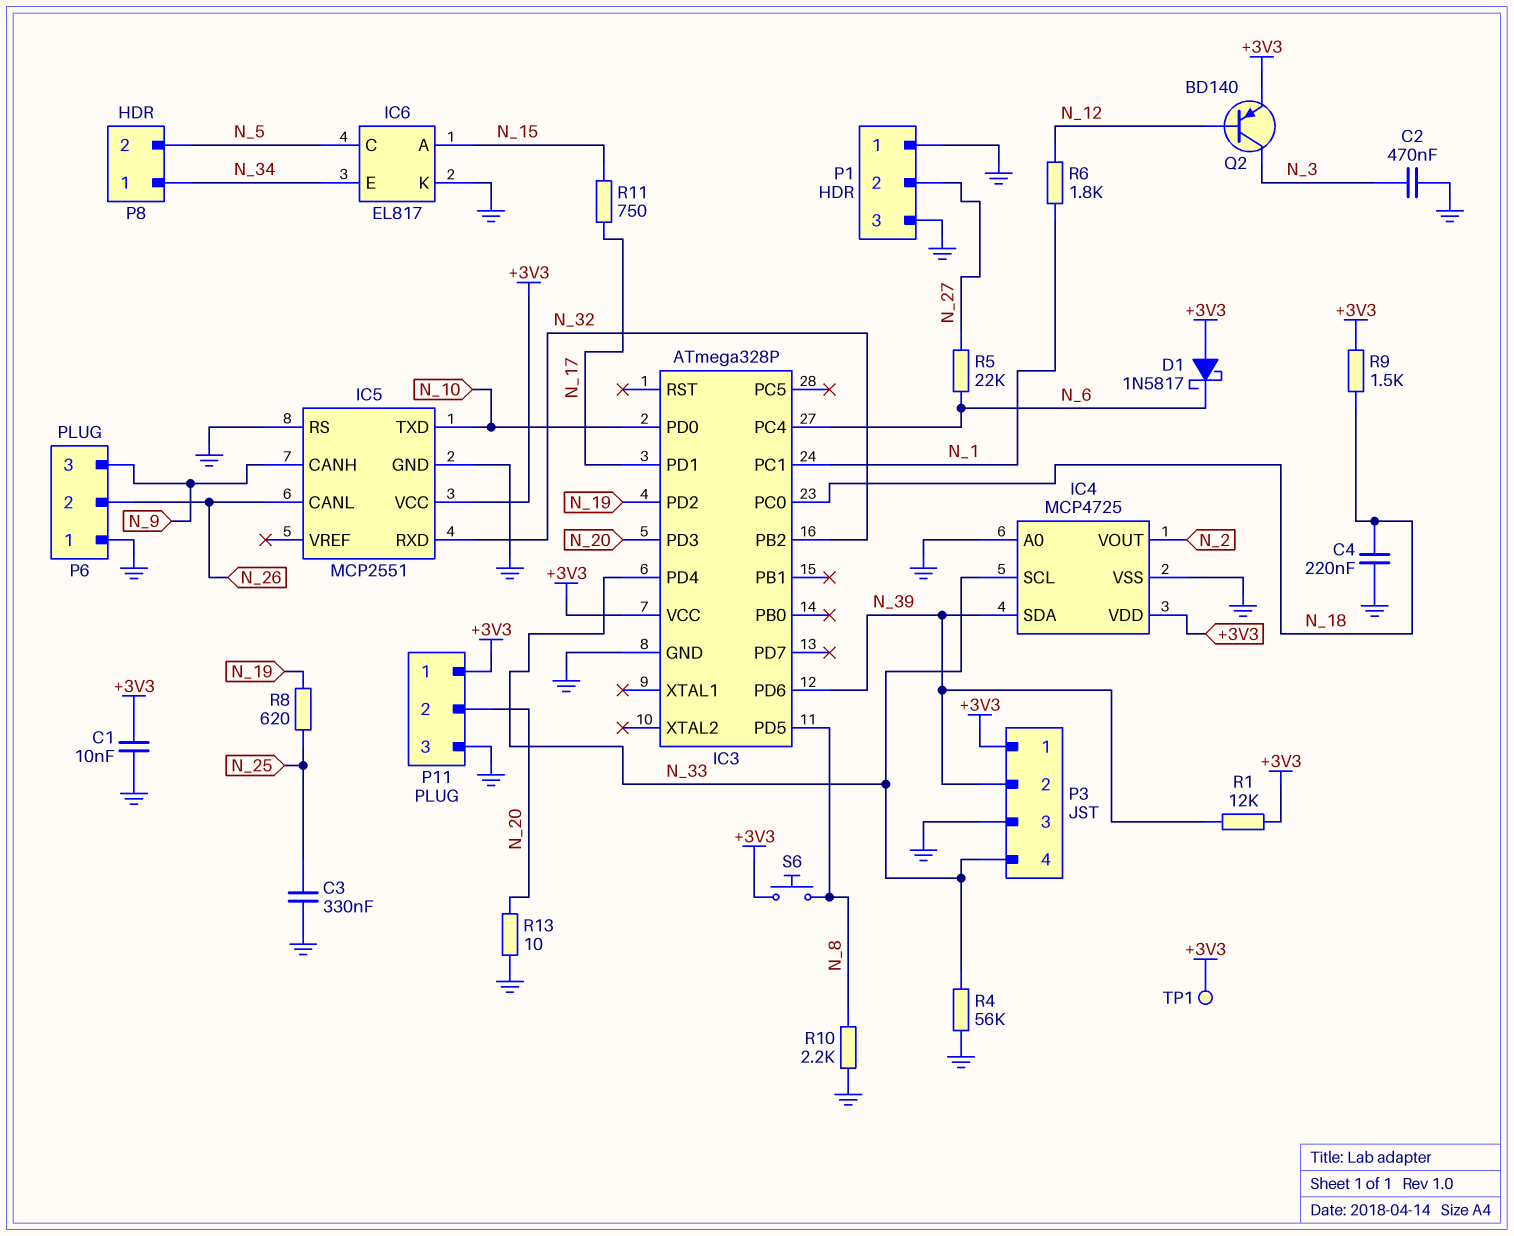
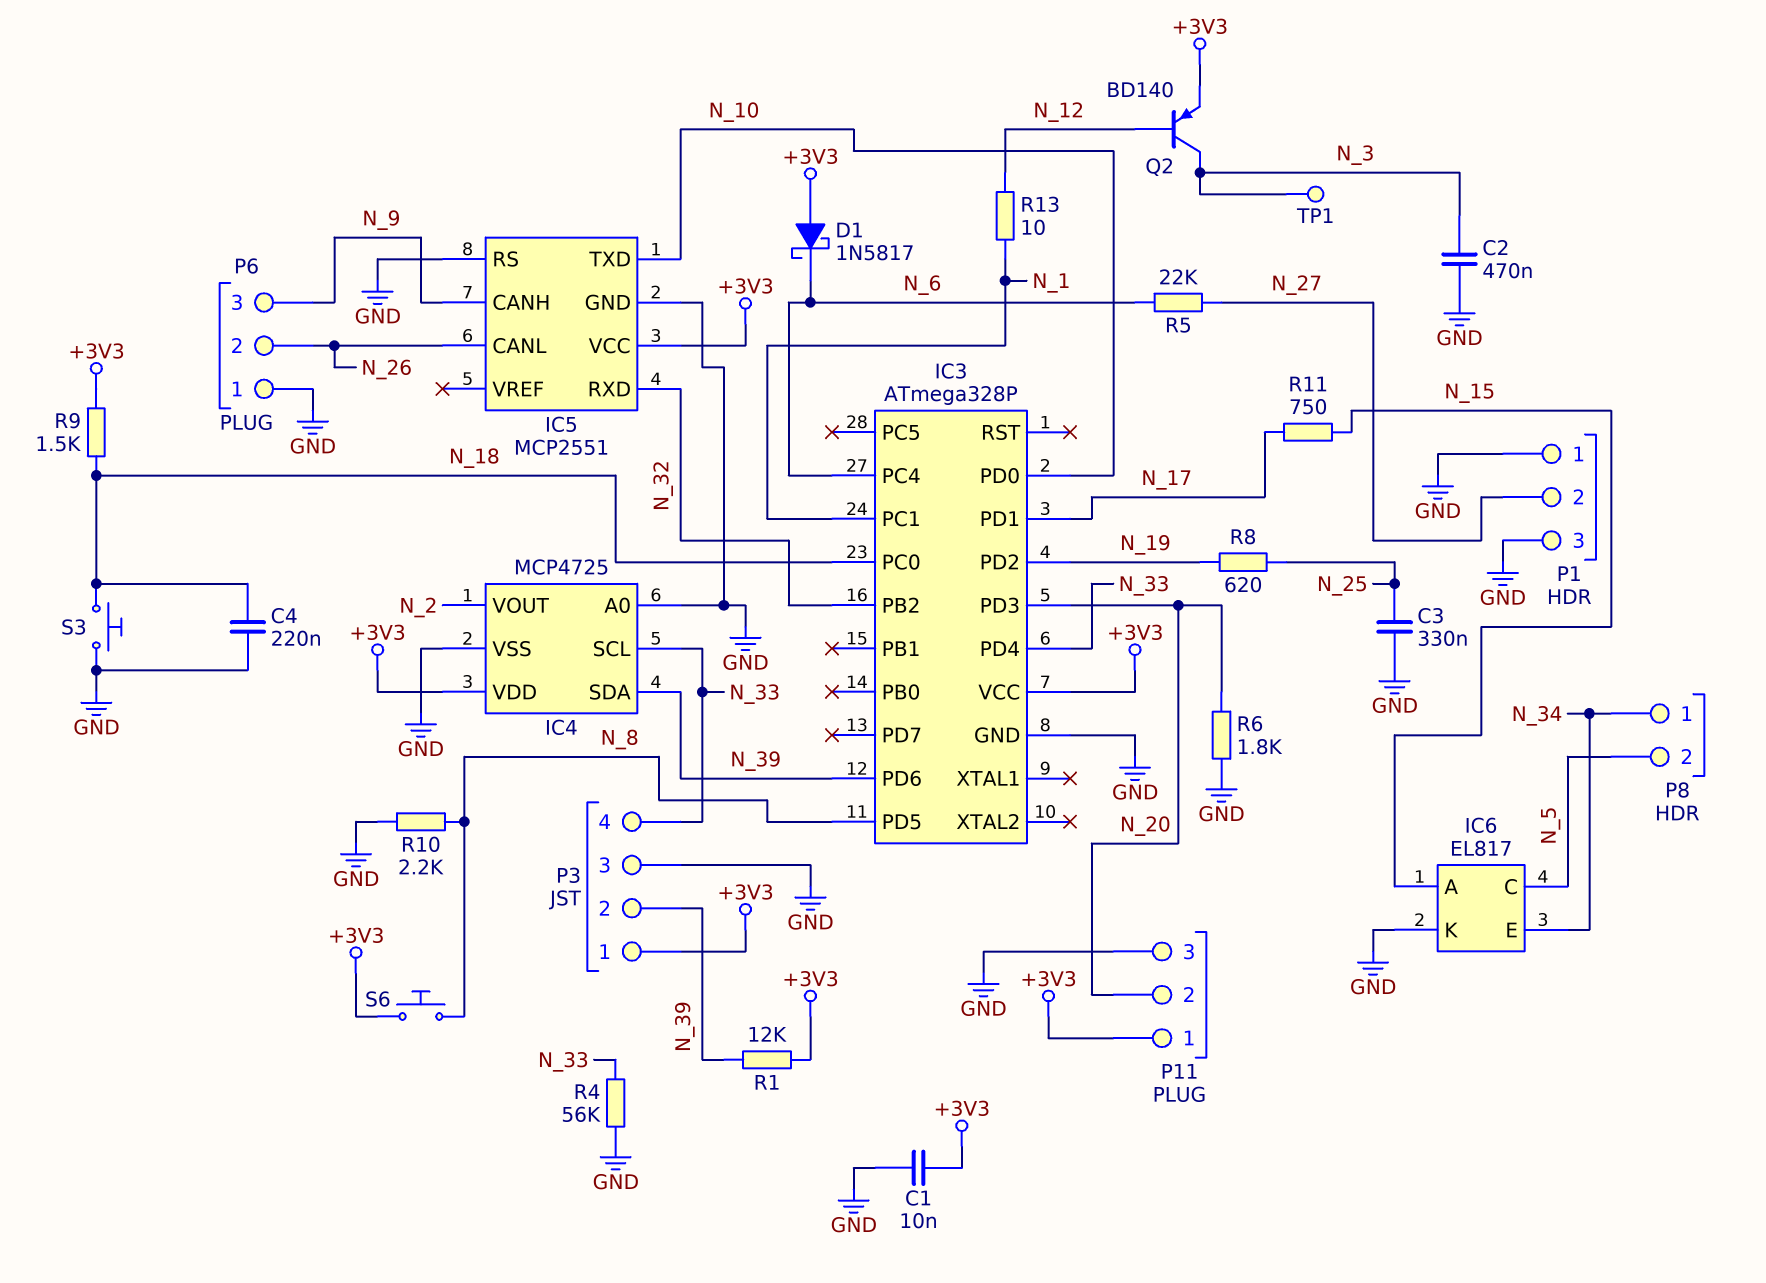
R6: 1.8k (N_1, N_12) -> 1.8k (GND, N_20)
R13: 10 (GND, N_20) -> 10 (N_1, N_12)
S3: none -> button (GND, N_18)
TP1: test point (+3V3) -> test point (N_3)

